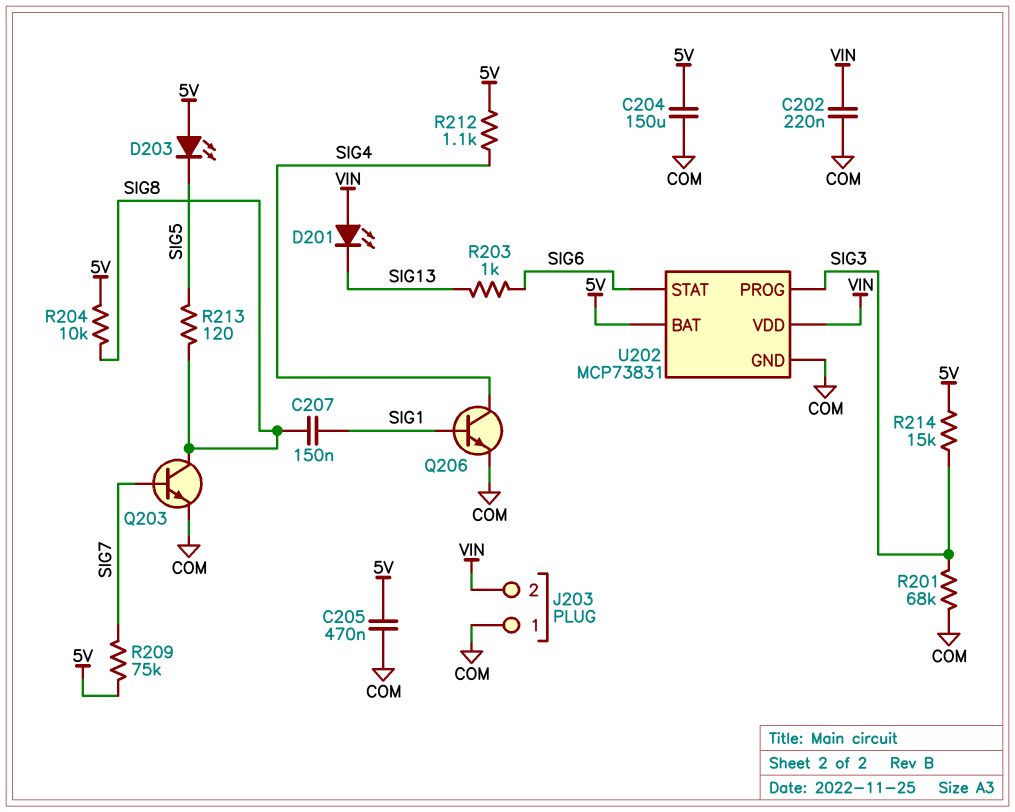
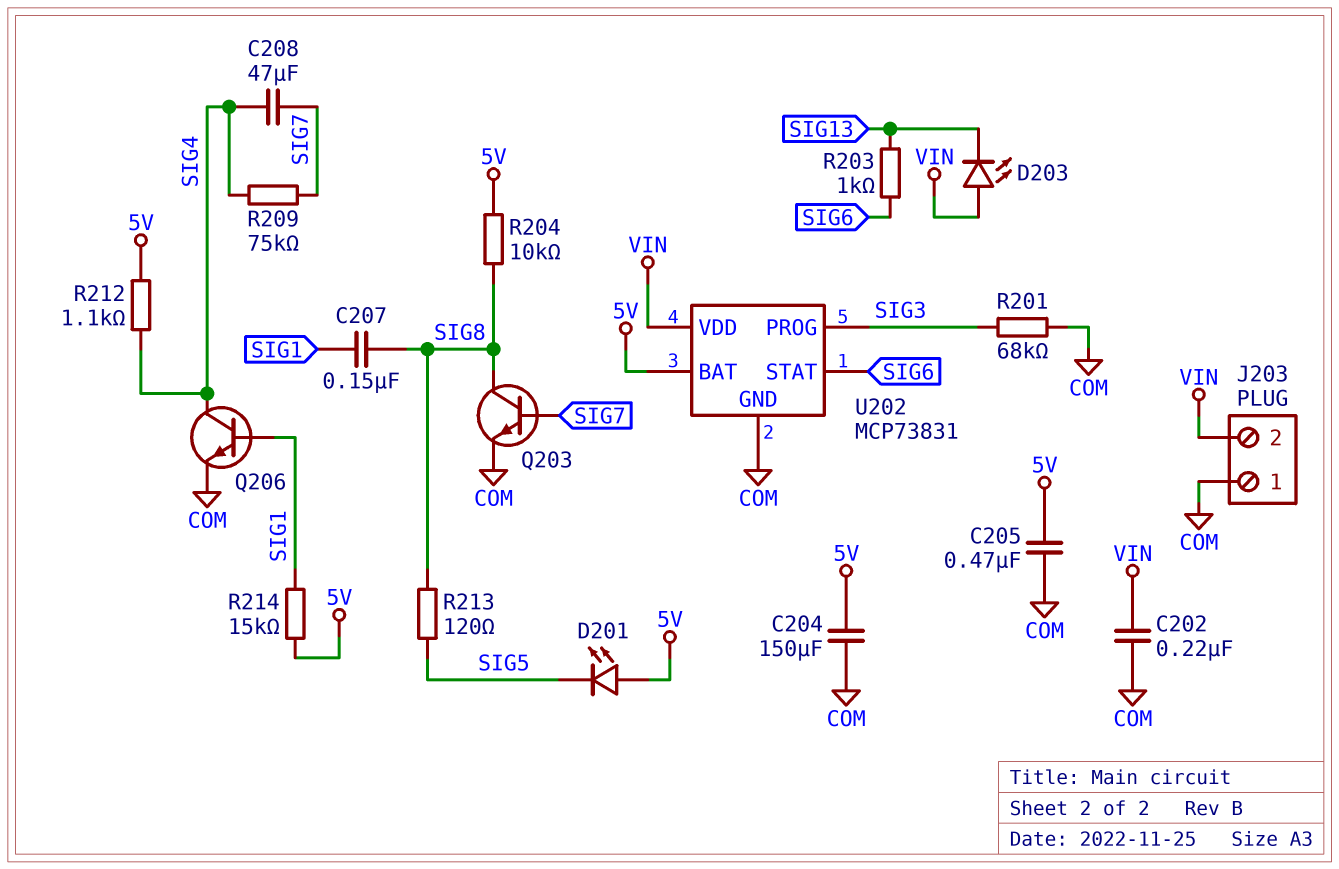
C208: none -> 47uF (SIG4, SIG7)
D201: LED (A VIN, K SIG13) -> LED (A 5V, K SIG5)
D203: LED (A 5V, K SIG5) -> LED (A VIN, K SIG13)
R209: 75k (5V, SIG7) -> 75k (SIG4, SIG7)
R214: 15k (5V, SIG3) -> 15k (5V, SIG1)

